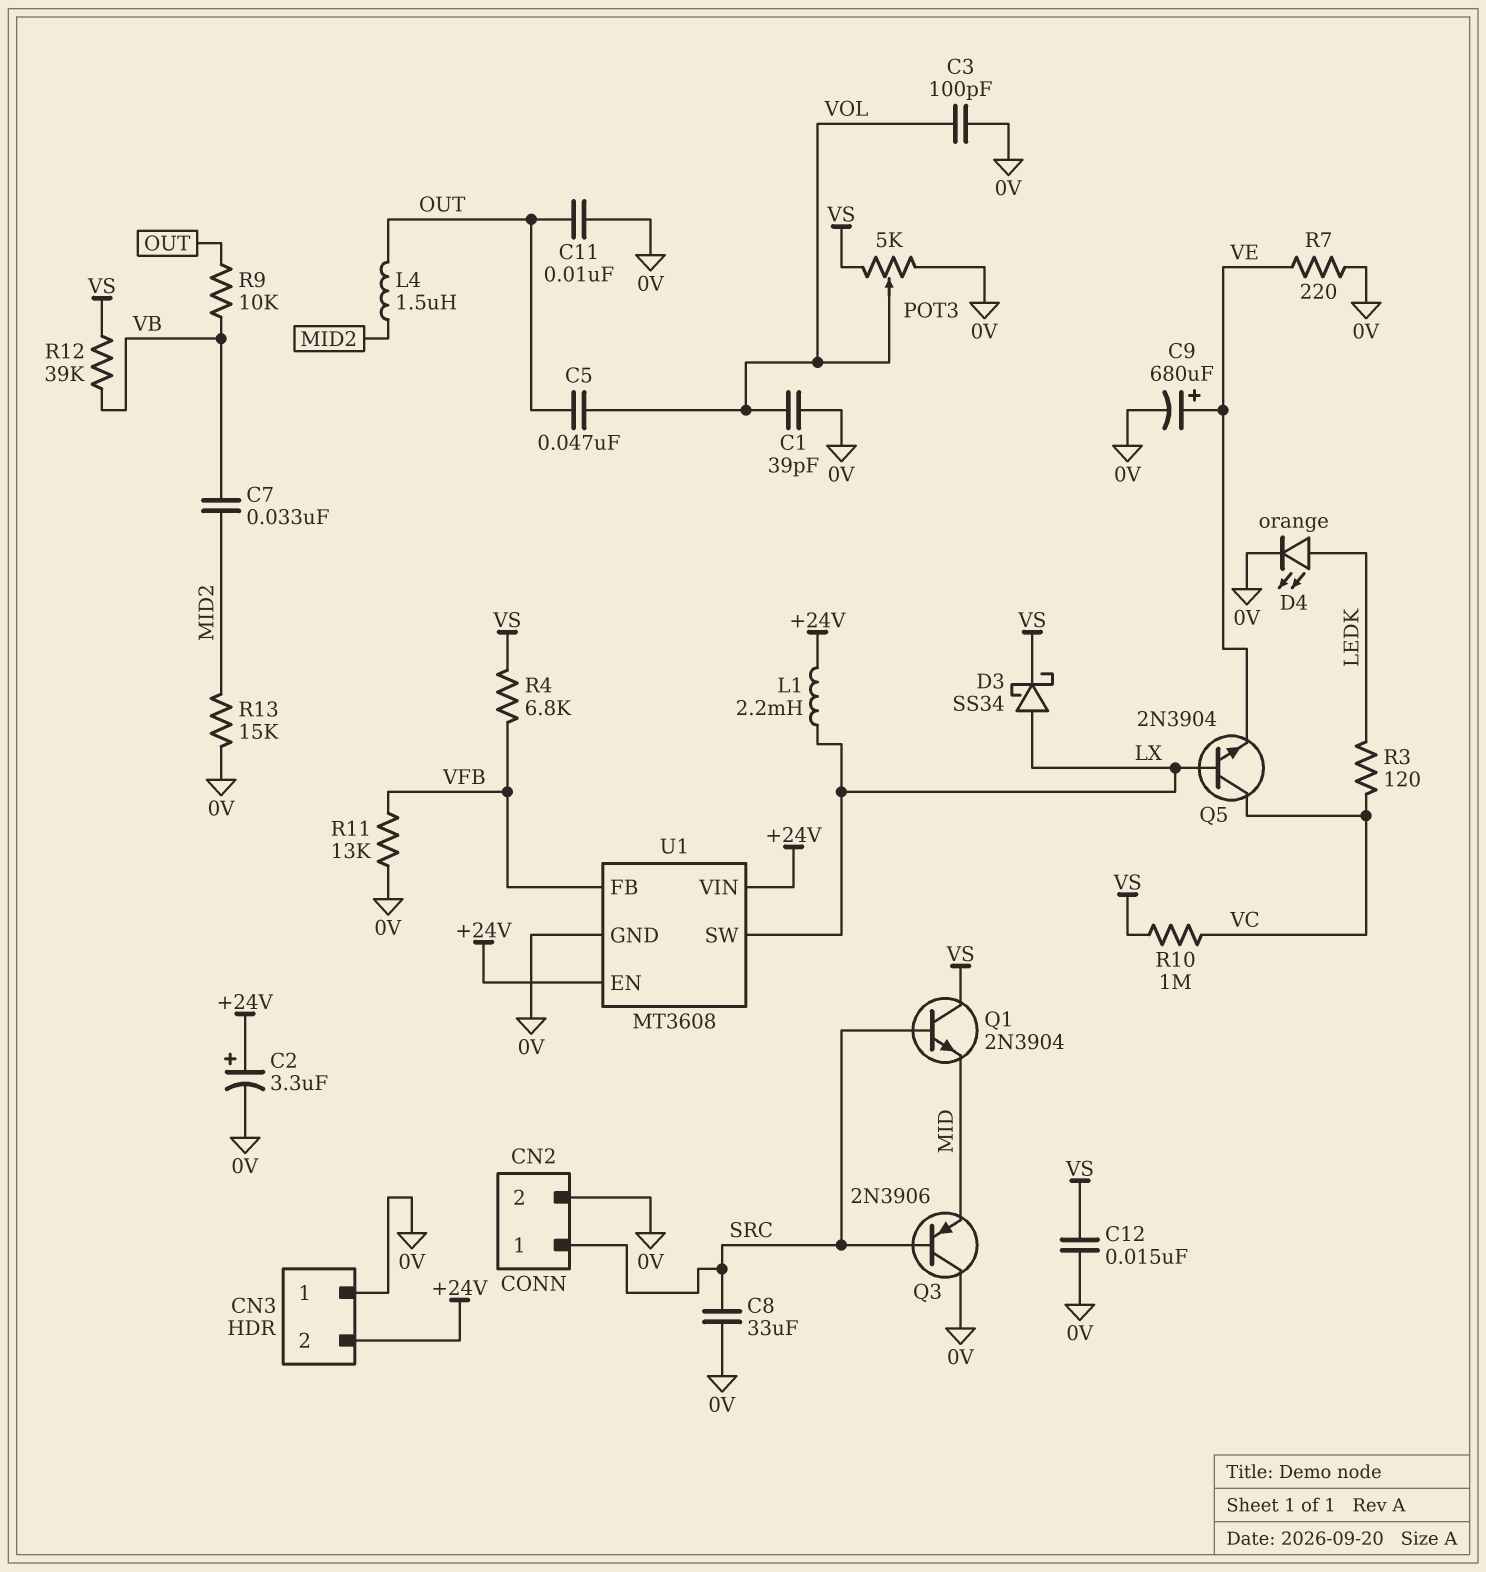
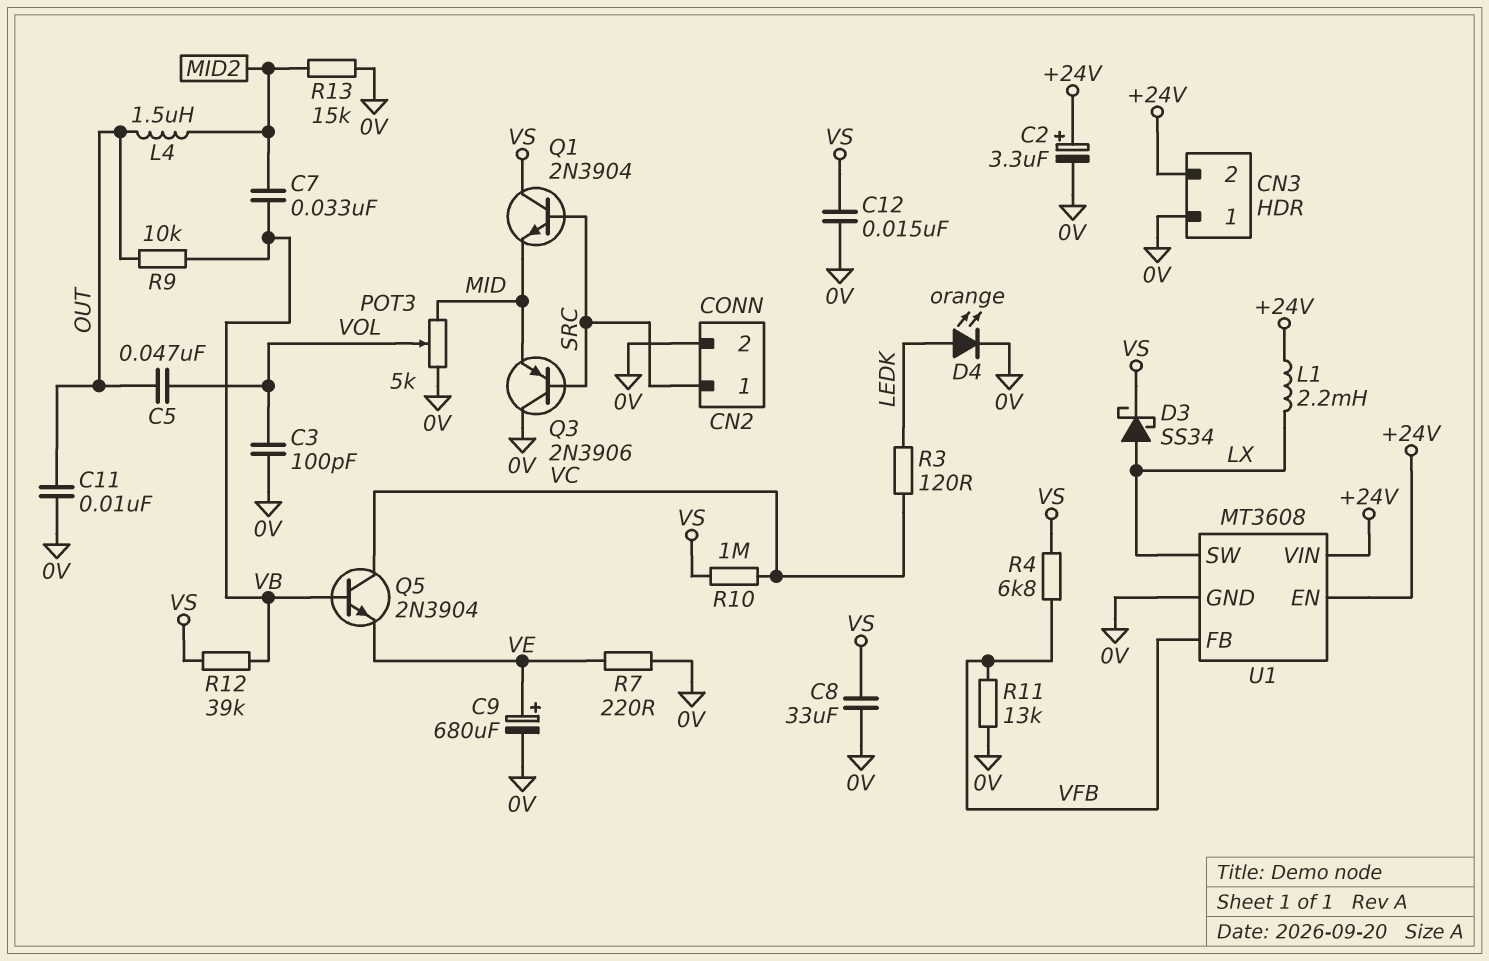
C1: 39pF (0V, VOL) -> none
C8: 33uF (0V, SRC) -> 33uF (0V, VS)
POT3: 5k (0V, VS, wiper VOL) -> 5k (0V, MID, wiper VOL)
Q5: NPN 2N3904 (B LX, C VC, E VE) -> NPN 2N3904 (B VB, C VC, E VE)

